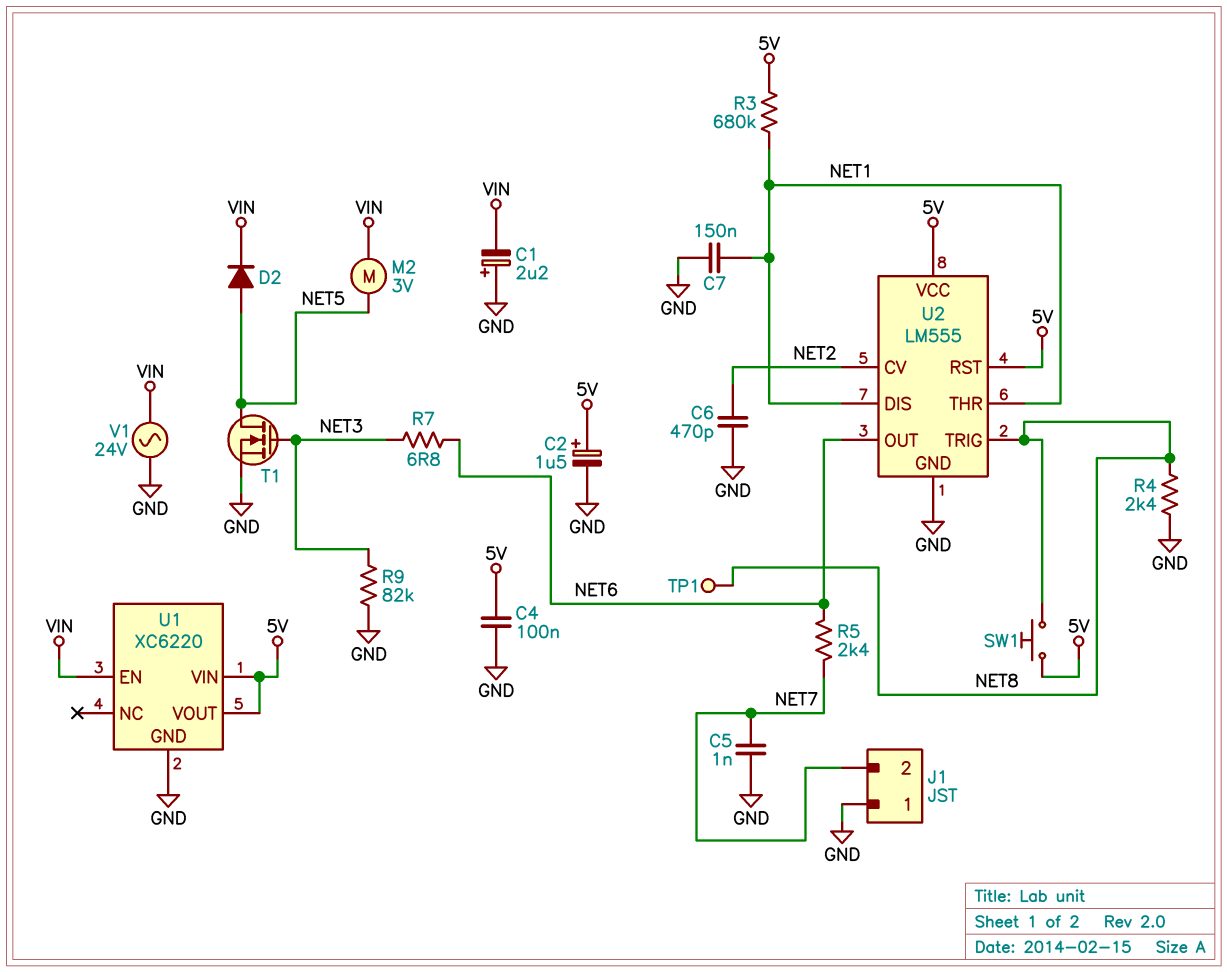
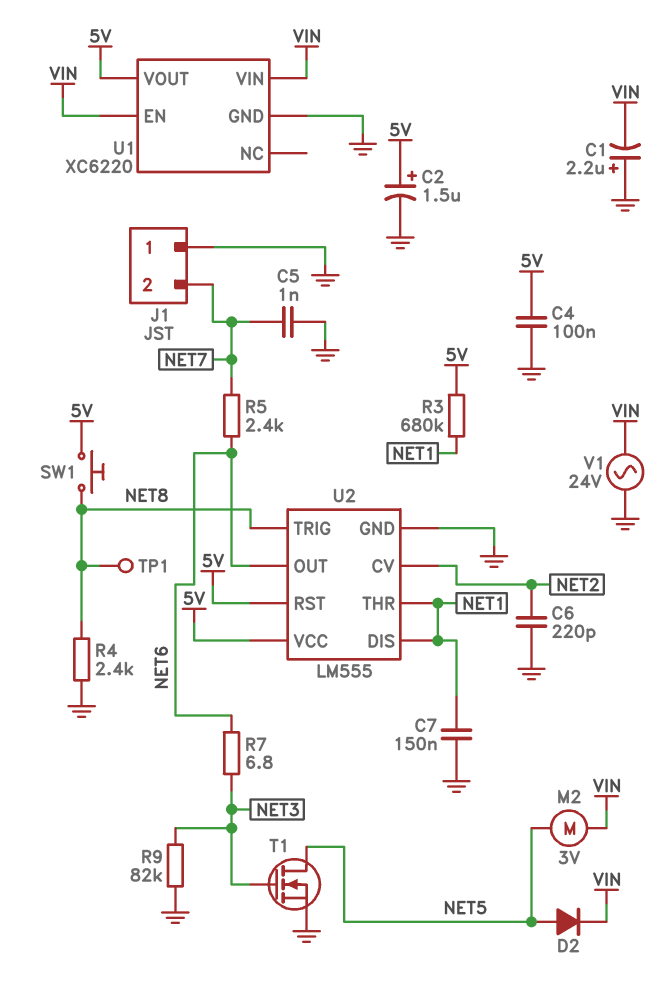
C6: 470pF (GND, NET2) -> 220pF (GND, NET2)
U1 pin VIN: 5V -> VIN

